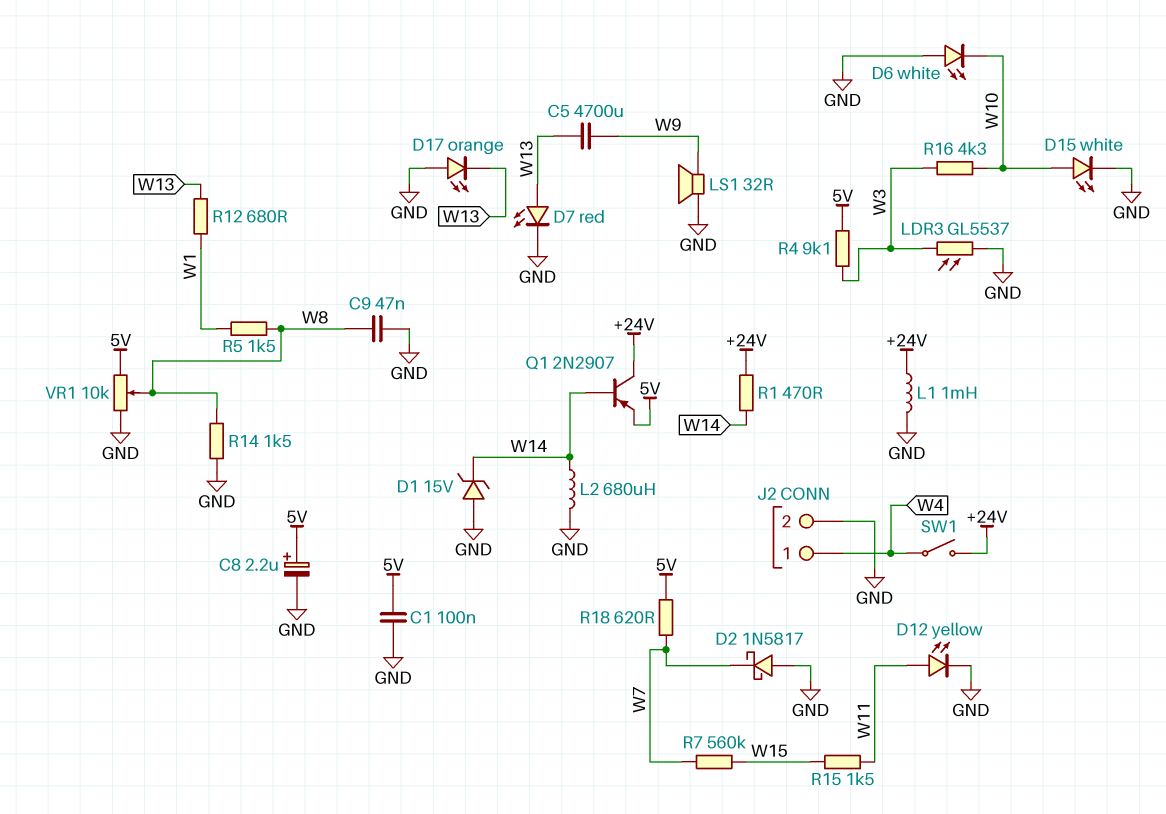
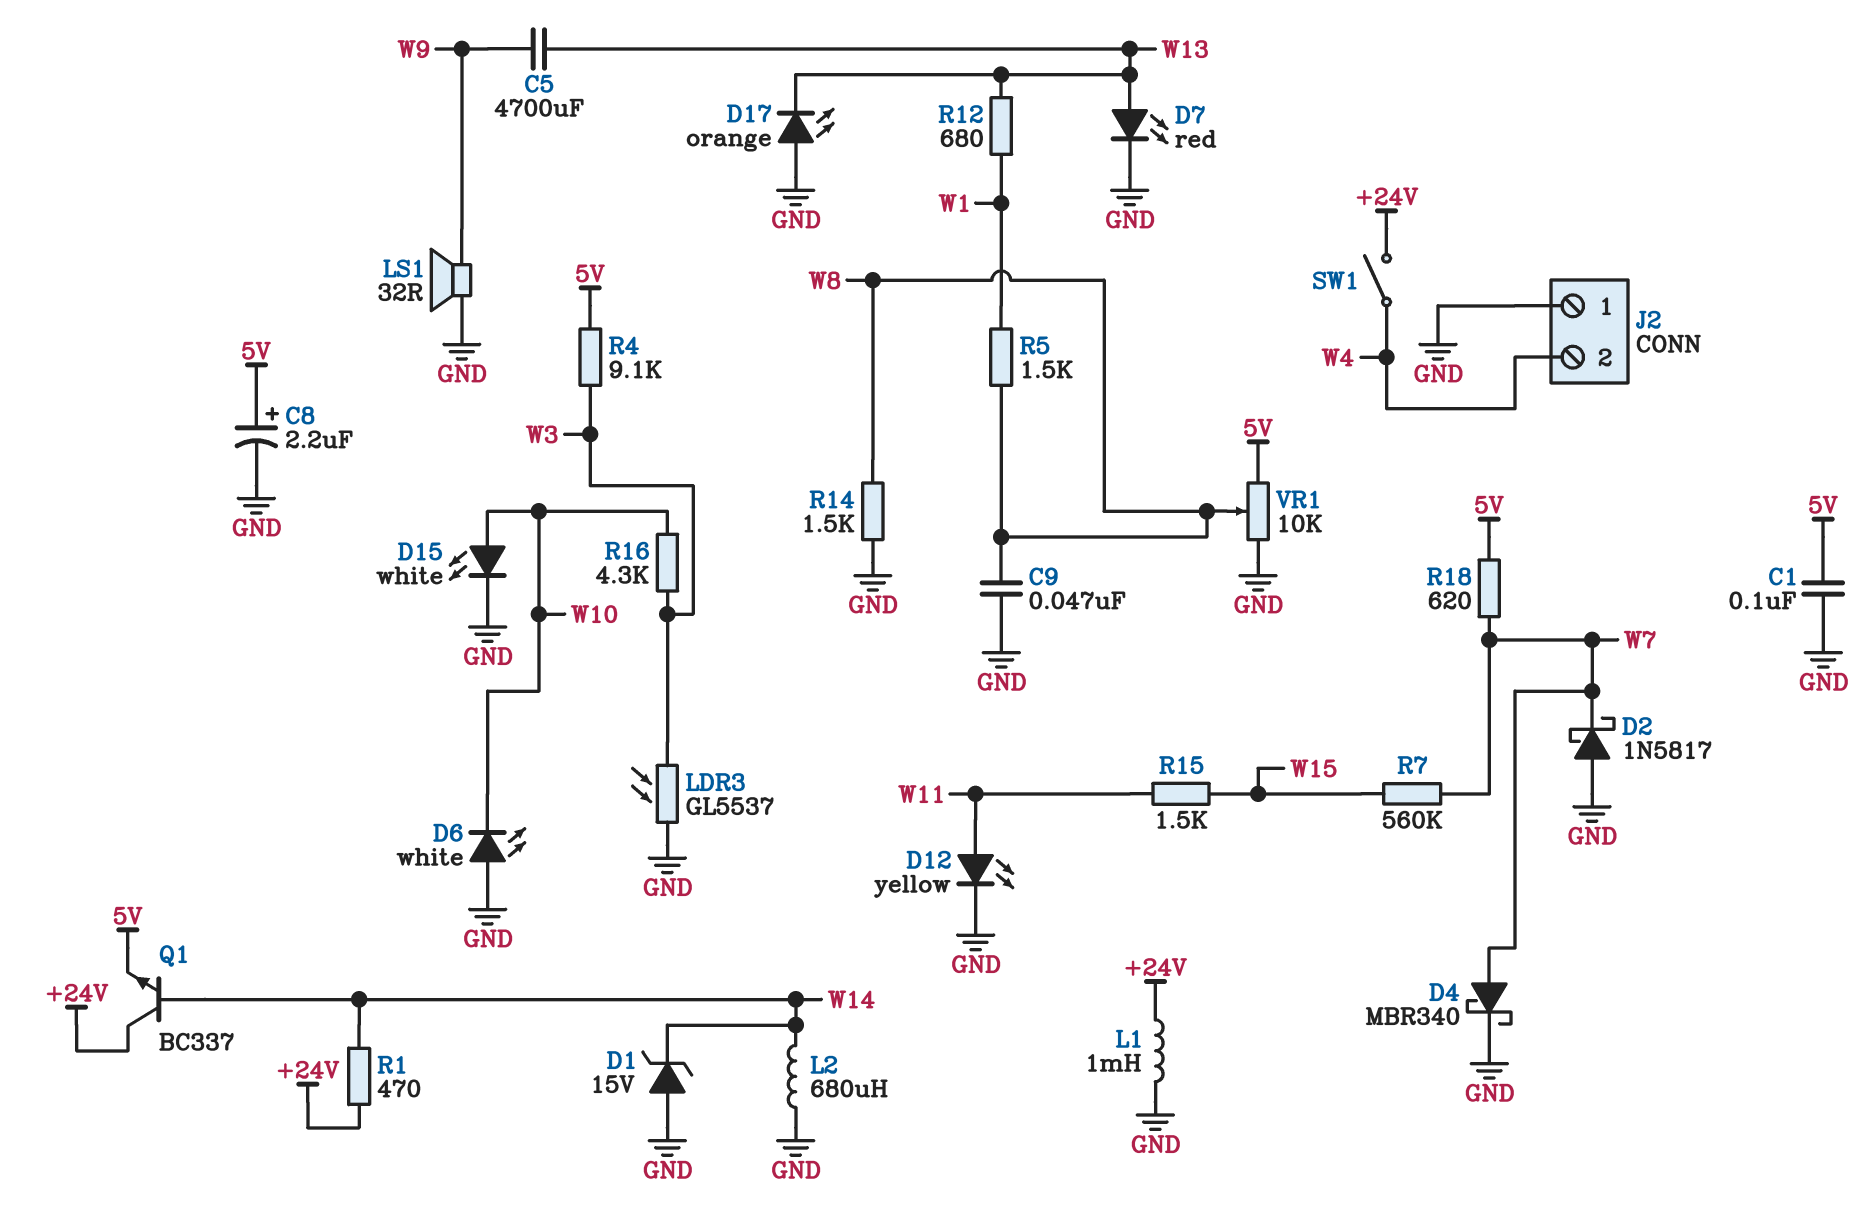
D4: none -> schottky MBR340 (A W7, K GND)
J2 pin 1: W4 -> GND
J2 pin 2: GND -> W4
Q1: PNP 2N2907 (B W14, C +24V, E 5V) -> NPN BC337 (B W14, C +24V, E 5V)

